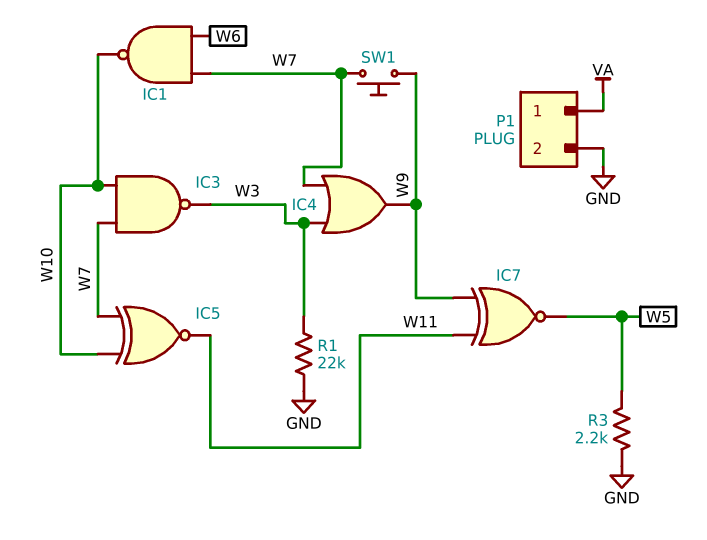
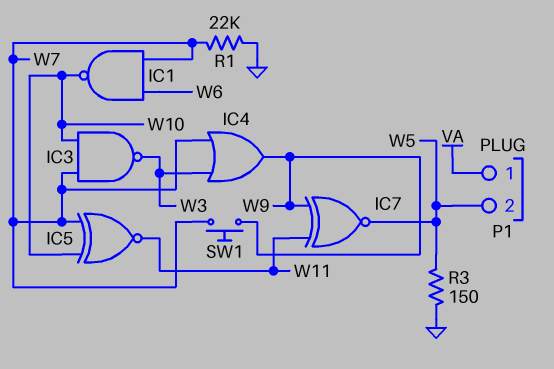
P1 pin 2: GND -> W5
R1: 22k (GND, W3) -> 22k (GND, W7)
R3: 2.2k (GND, W5) -> 150 (GND, W5)

